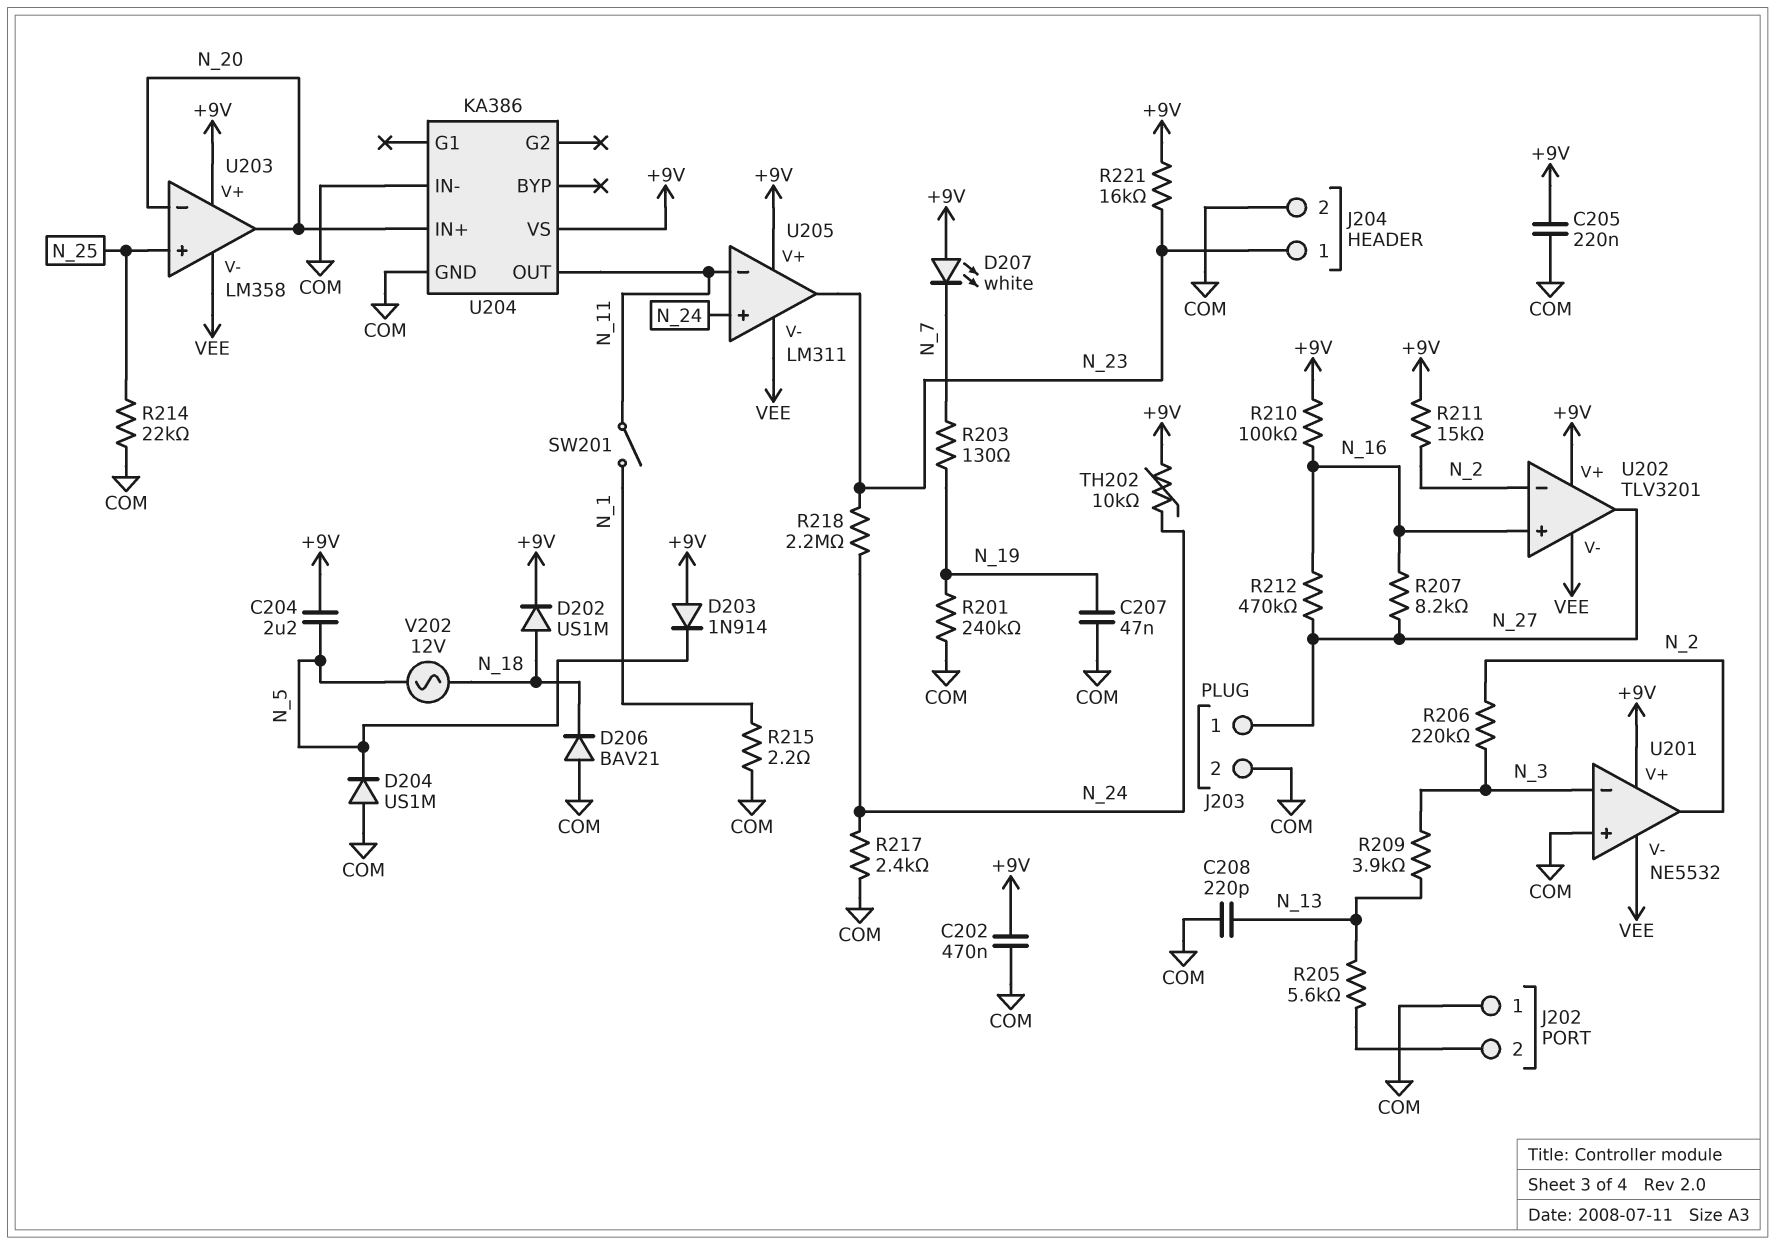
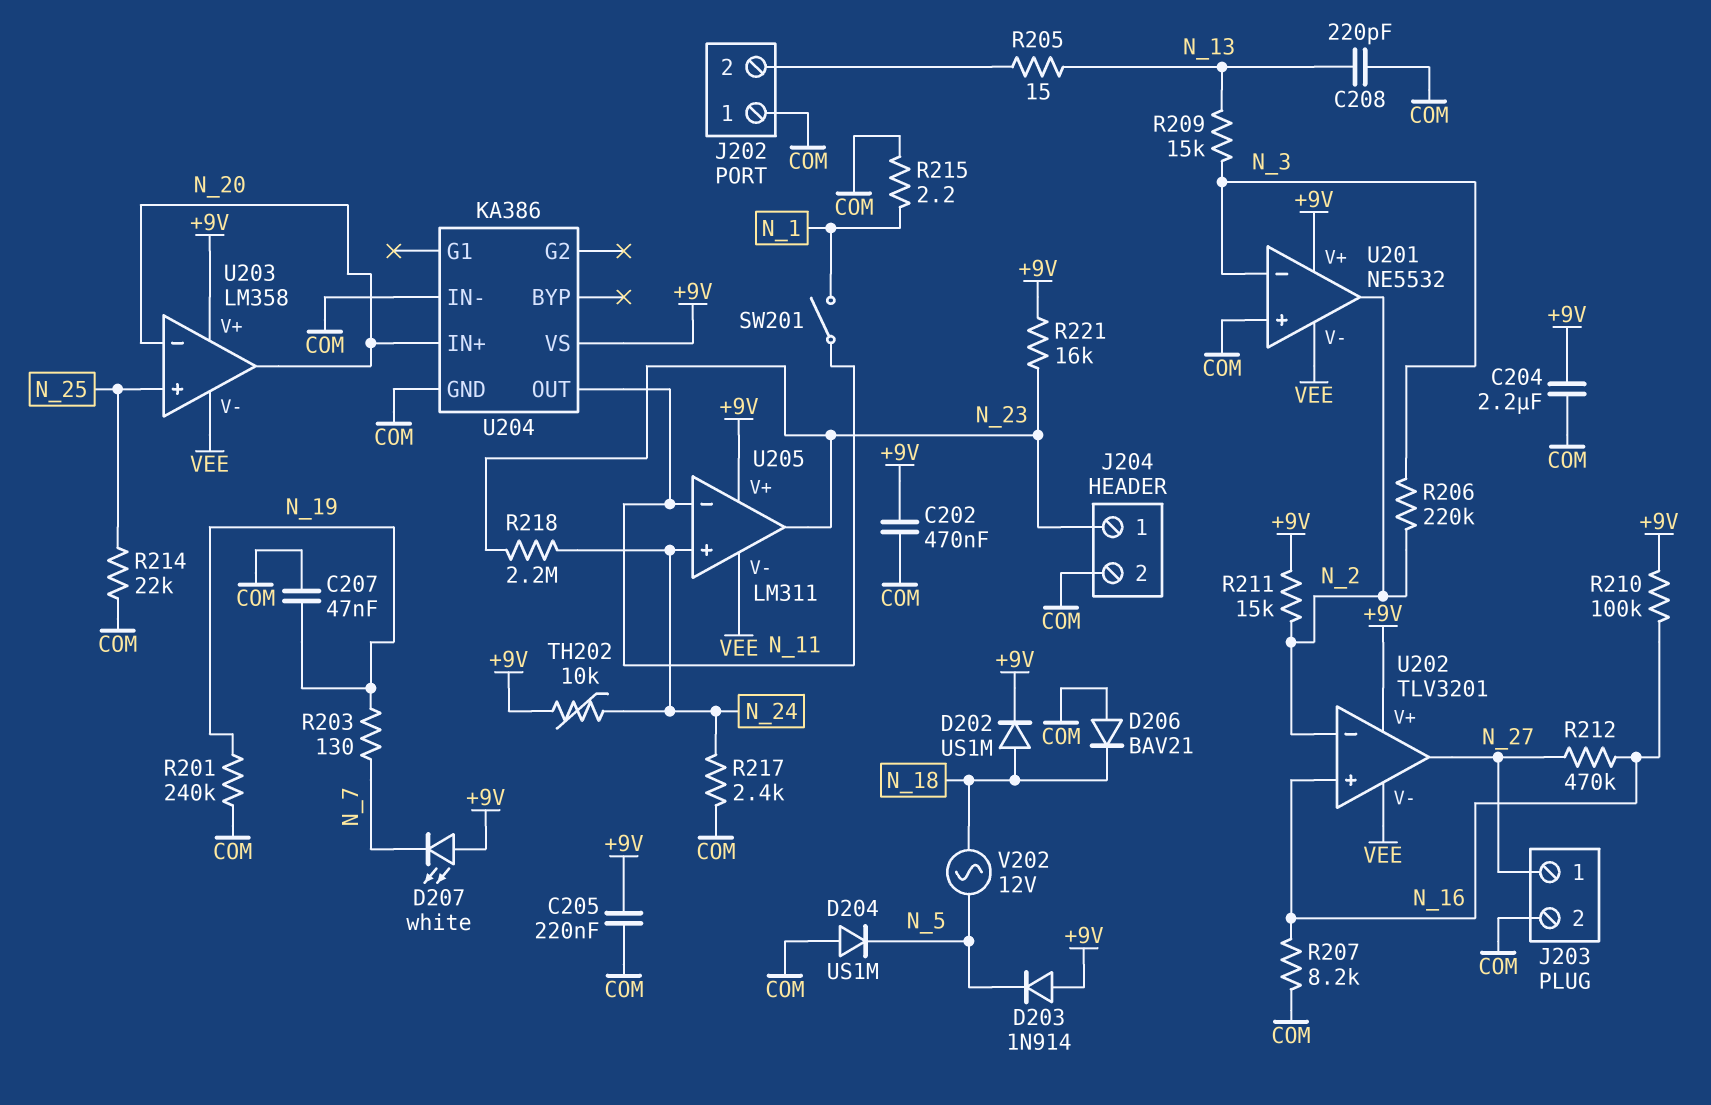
C204: 2.2uF (+9V, N_5) -> 2.2uF (+9V, COM)
R205: 5.6k (J202/2, N_13) -> 15 (J202/2, N_13)
R207: 8.2k (N_16, N_27) -> 8.2k (COM, N_16)
R209: 3.9k (N_3, N_13) -> 15k (N_3, N_13)

